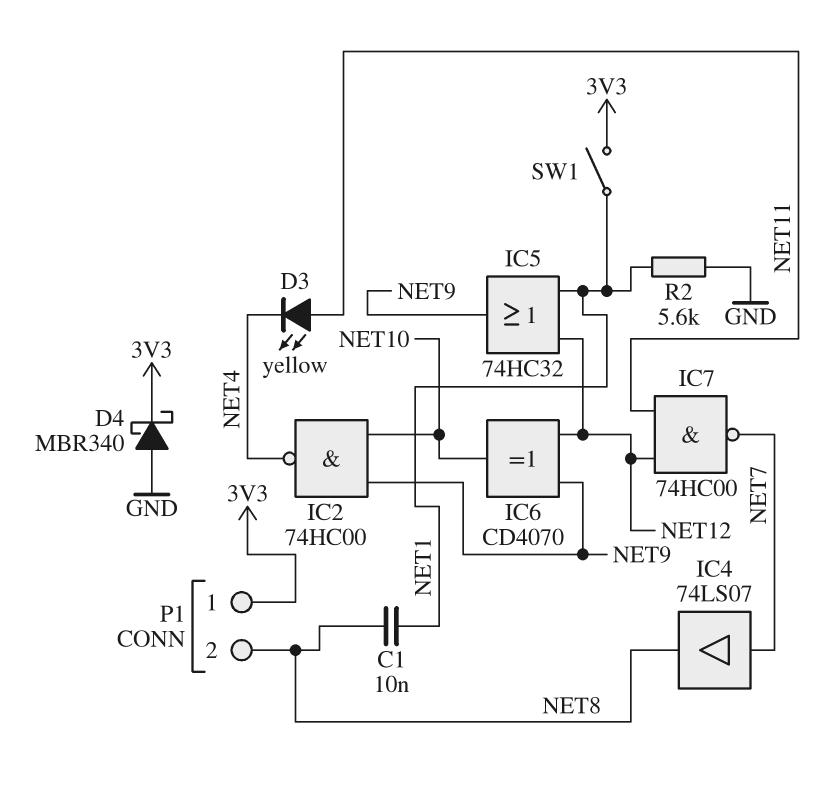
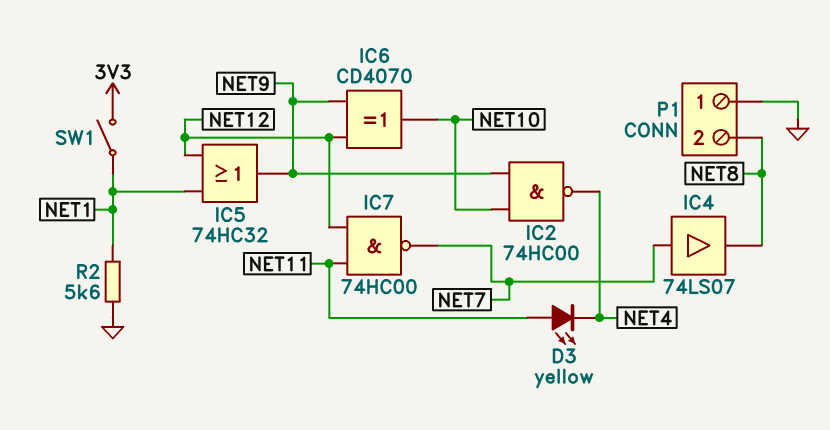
C1: 10nF (NET1, NET8) -> none
D4: schottky MBR340 (A GND, K 3V3) -> none
P1 pin 1: 3V3 -> GND

